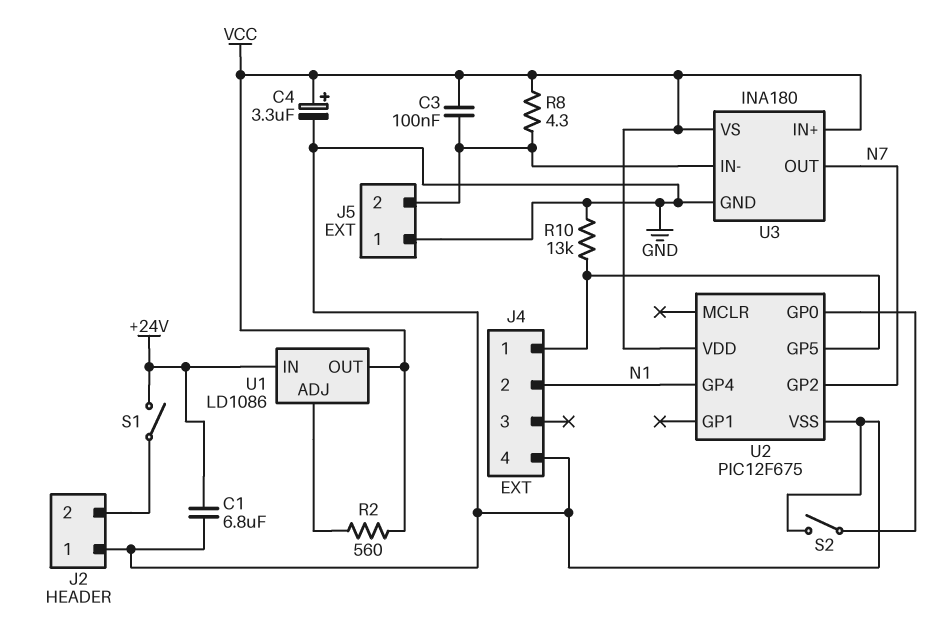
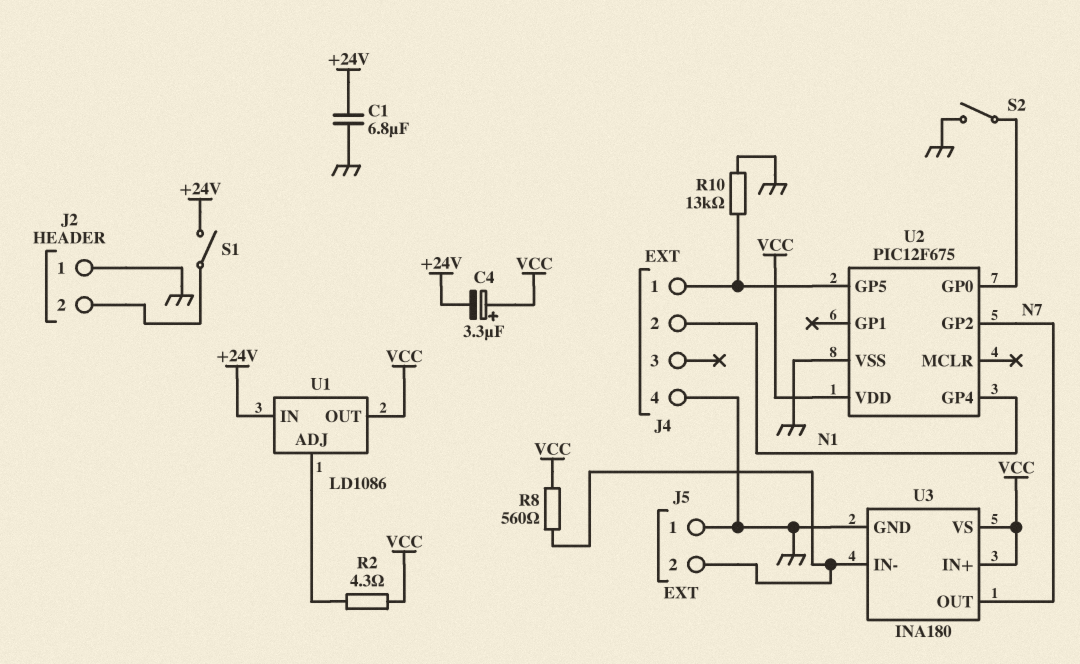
C3: 100nF (J5/2, VCC) -> none
C4: 3.3uF (plus VCC, minus GND) -> 3.3uF (plus VCC, minus +24V)
R2: 560 (U1/ADJ, VCC) -> 4.3 (U1/ADJ, VCC)
R8: 4.3 (J5/2, VCC) -> 560 (J5/2, VCC)

